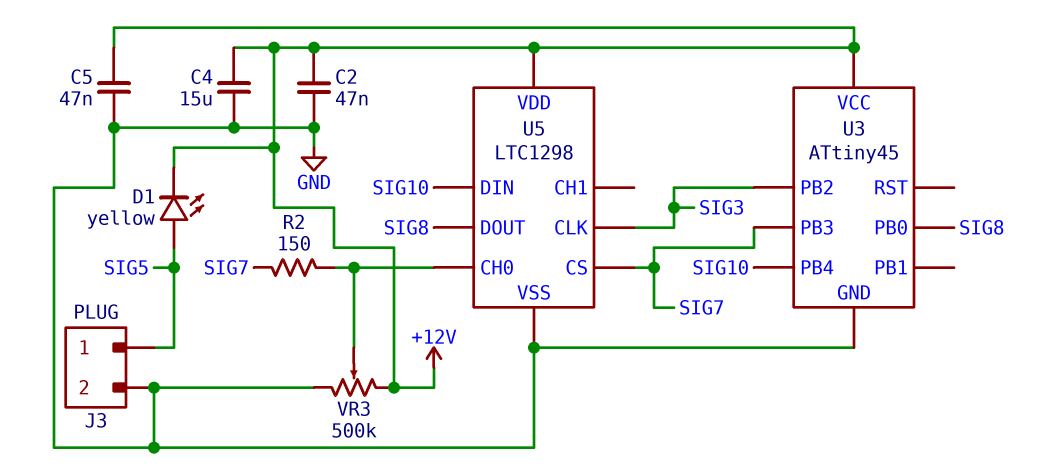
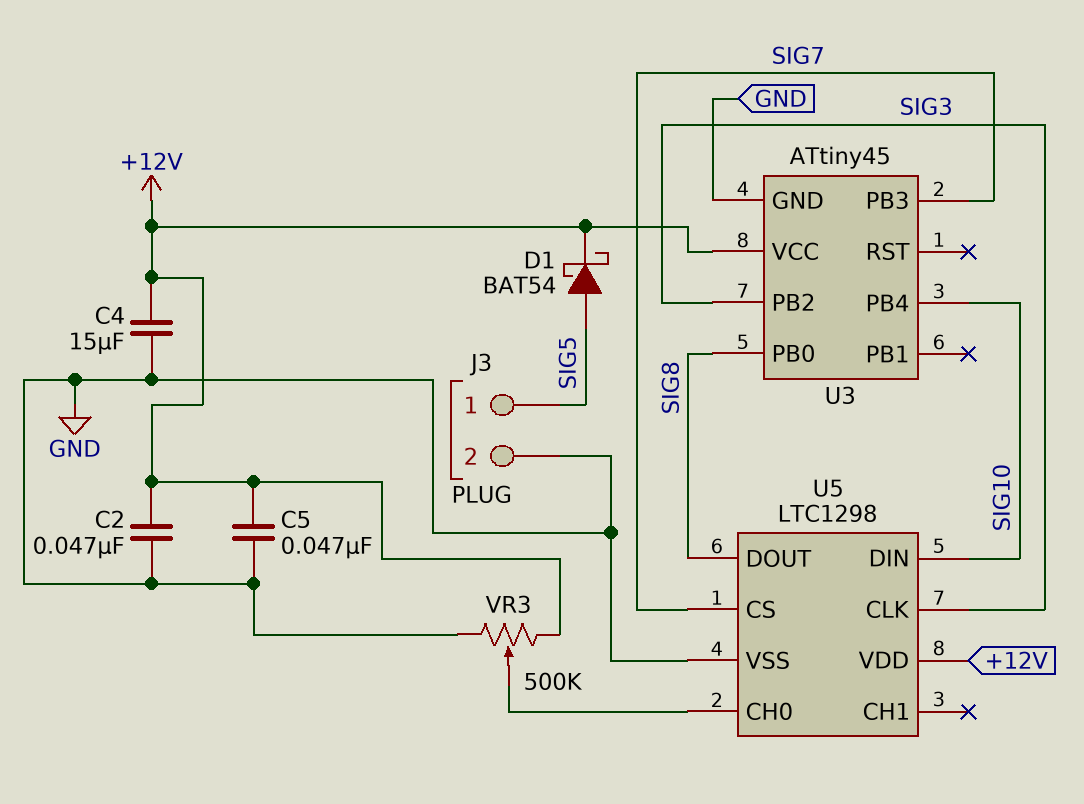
D1: LED yellow (A SIG5, K +12V) -> schottky BAT54 (A SIG5, K +12V)
R2: 150 (SIG7, U5/CH0) -> none

